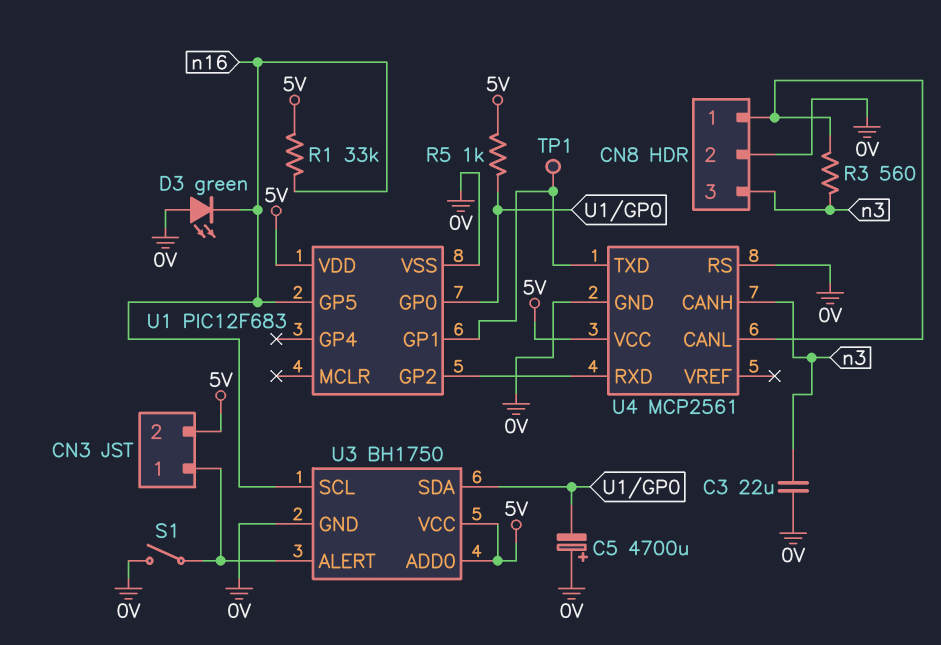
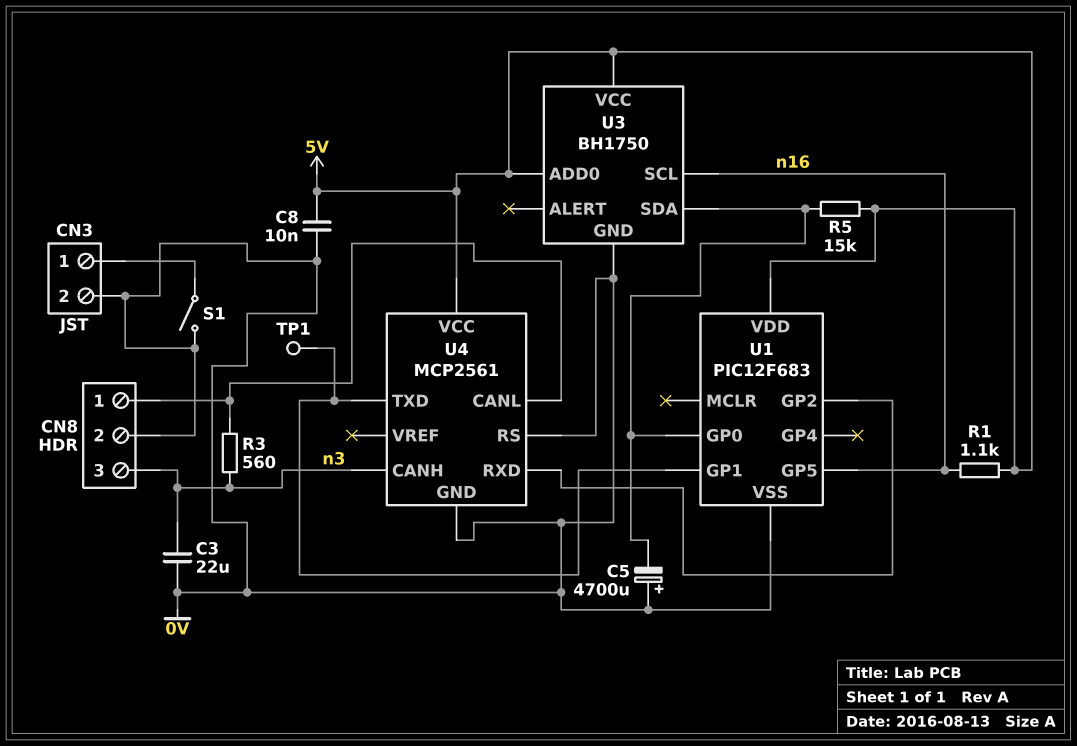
C8: none -> 10nF (0V, 5V)
CN3 pin 2: 5V -> 0V
D3: LED green (A 0V, K n16) -> none
R1: 33k (5V, n16) -> 1.1k (5V, n16)
R5: 1k (5V, U1/GP0) -> 15k (5V, U1/GP0)
U3 pin ALERT: CN3/1 -> none

